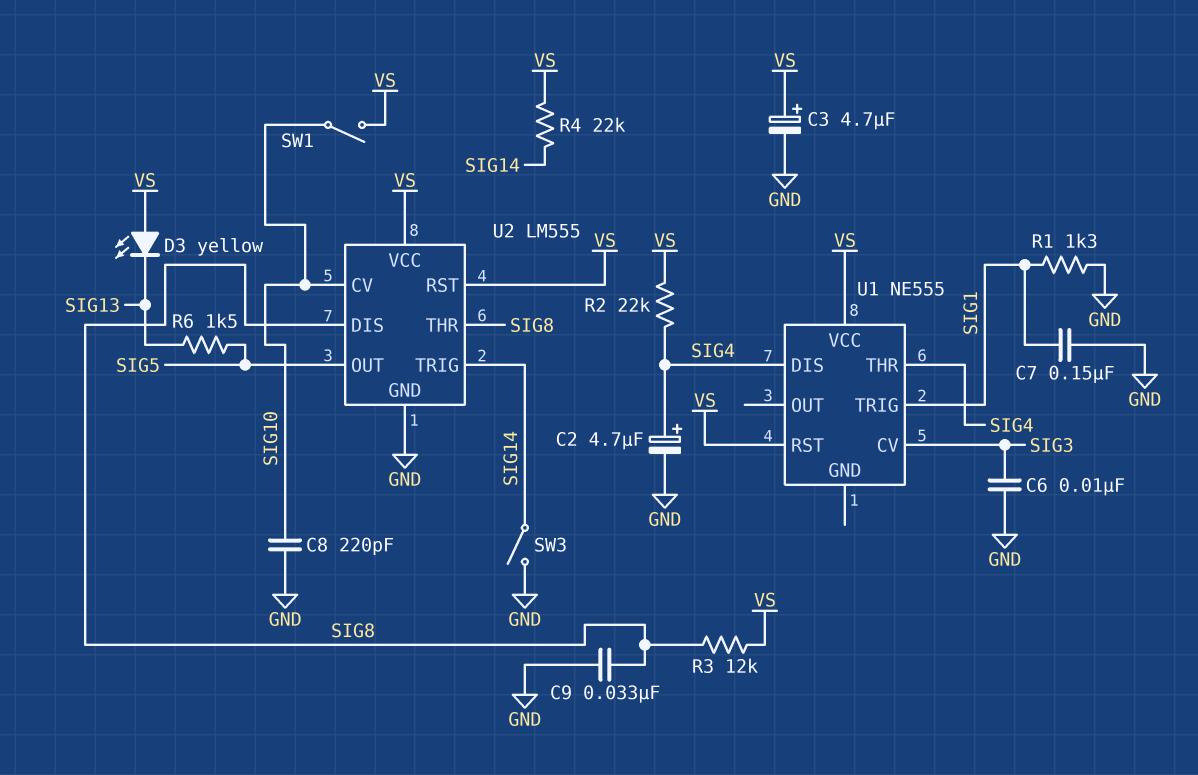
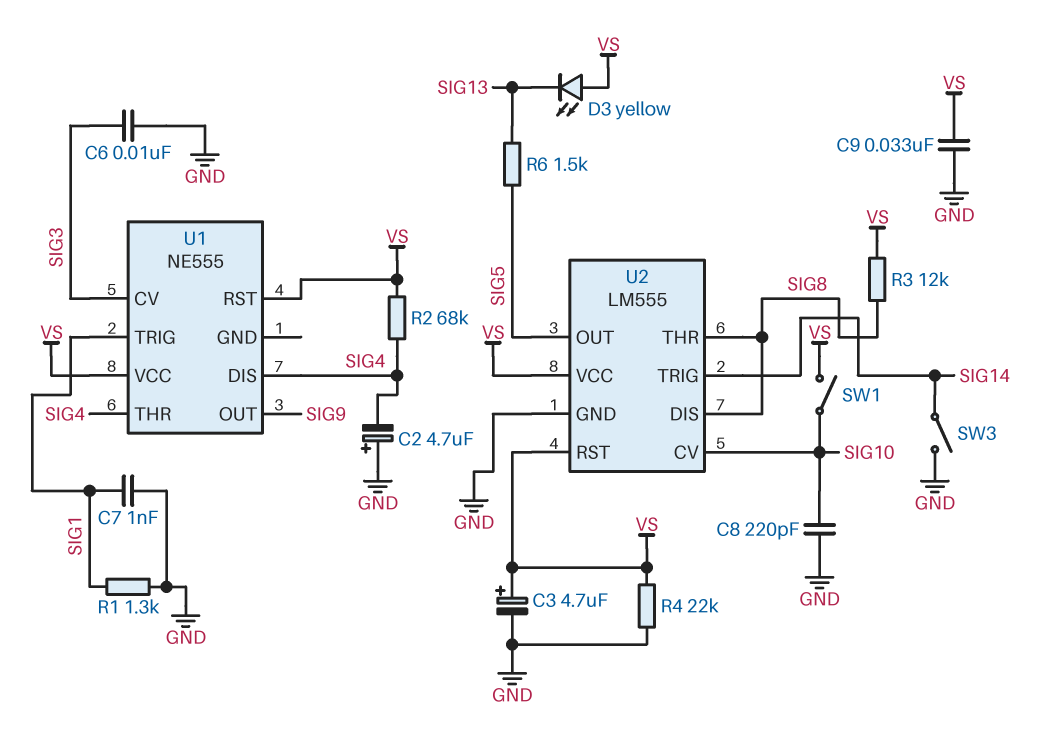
C2: 4.7uF (plus SIG4, minus GND) -> 4.7uF (plus GND, minus SIG4)
C7: 150nF (GND, SIG1) -> 1nF (GND, SIG1)
C9: 33nF (GND, SIG8) -> 33nF (GND, VS)
R2: 22k (SIG4, VS) -> 68k (SIG4, VS)
R4: 22k (SIG14, VS) -> 22k (GND, VS)
U1 pin OUT: none -> SIG9

